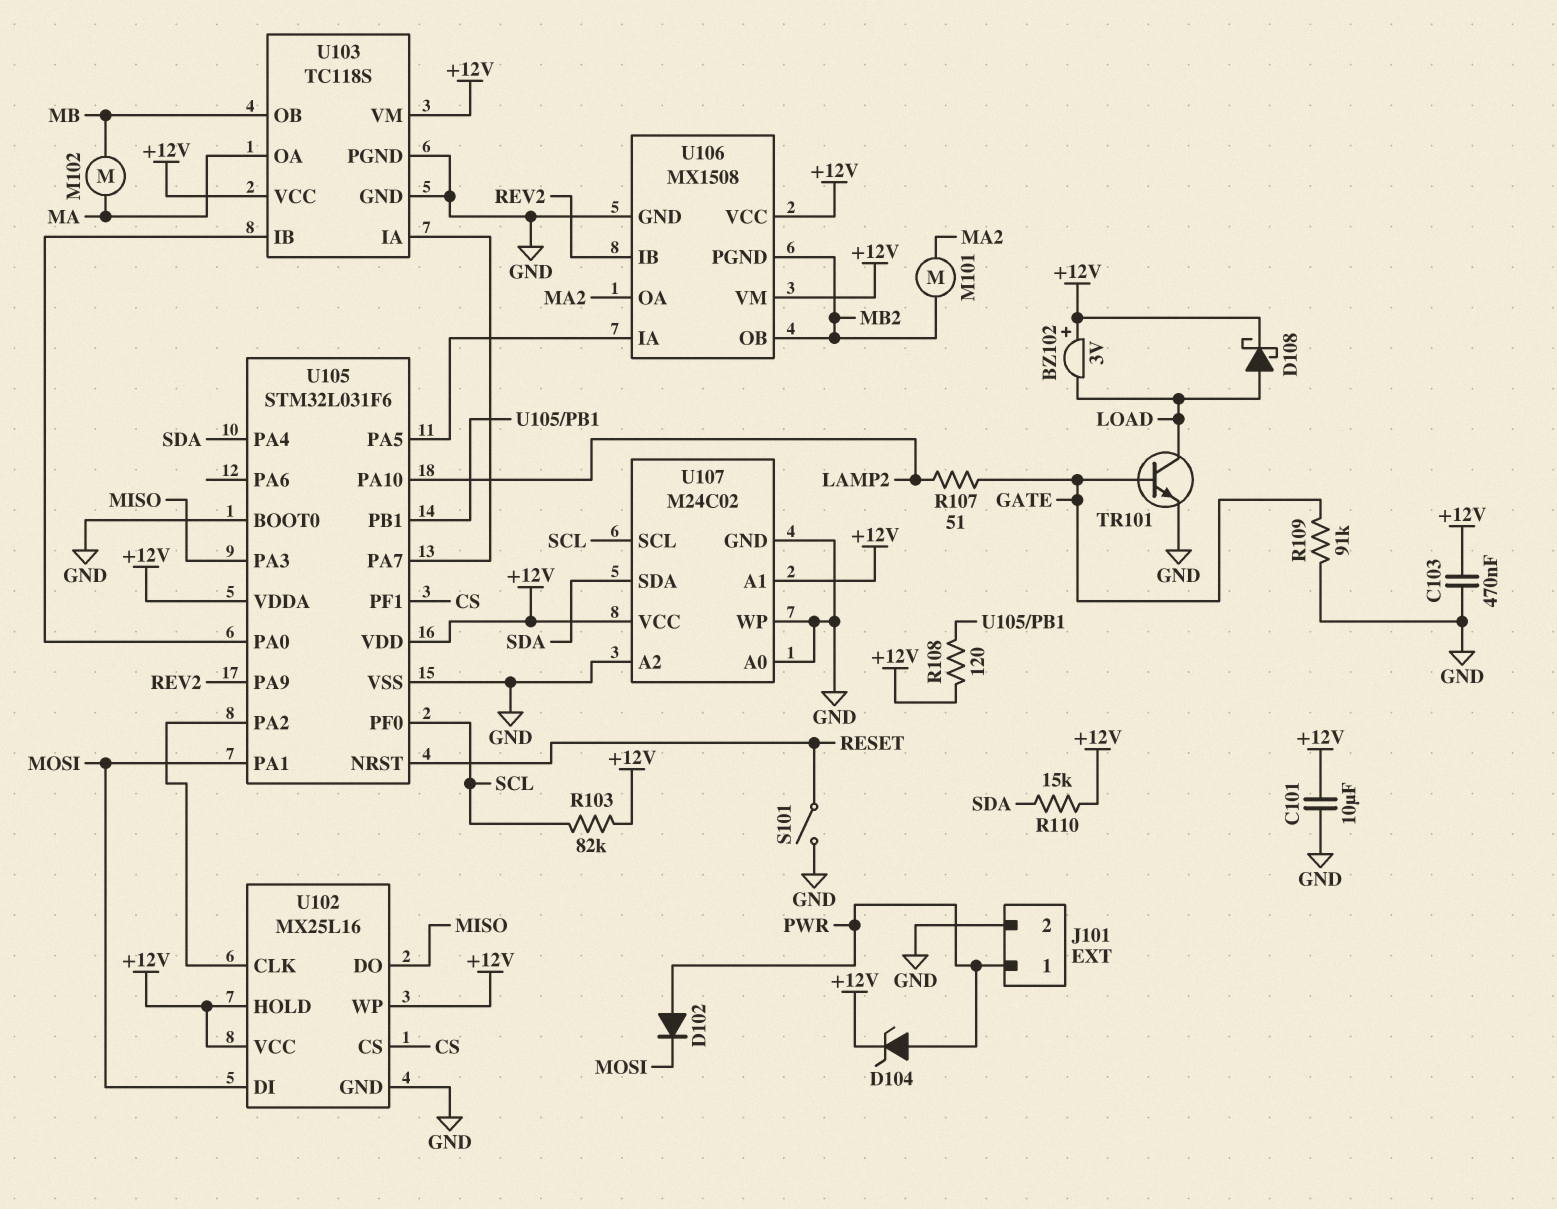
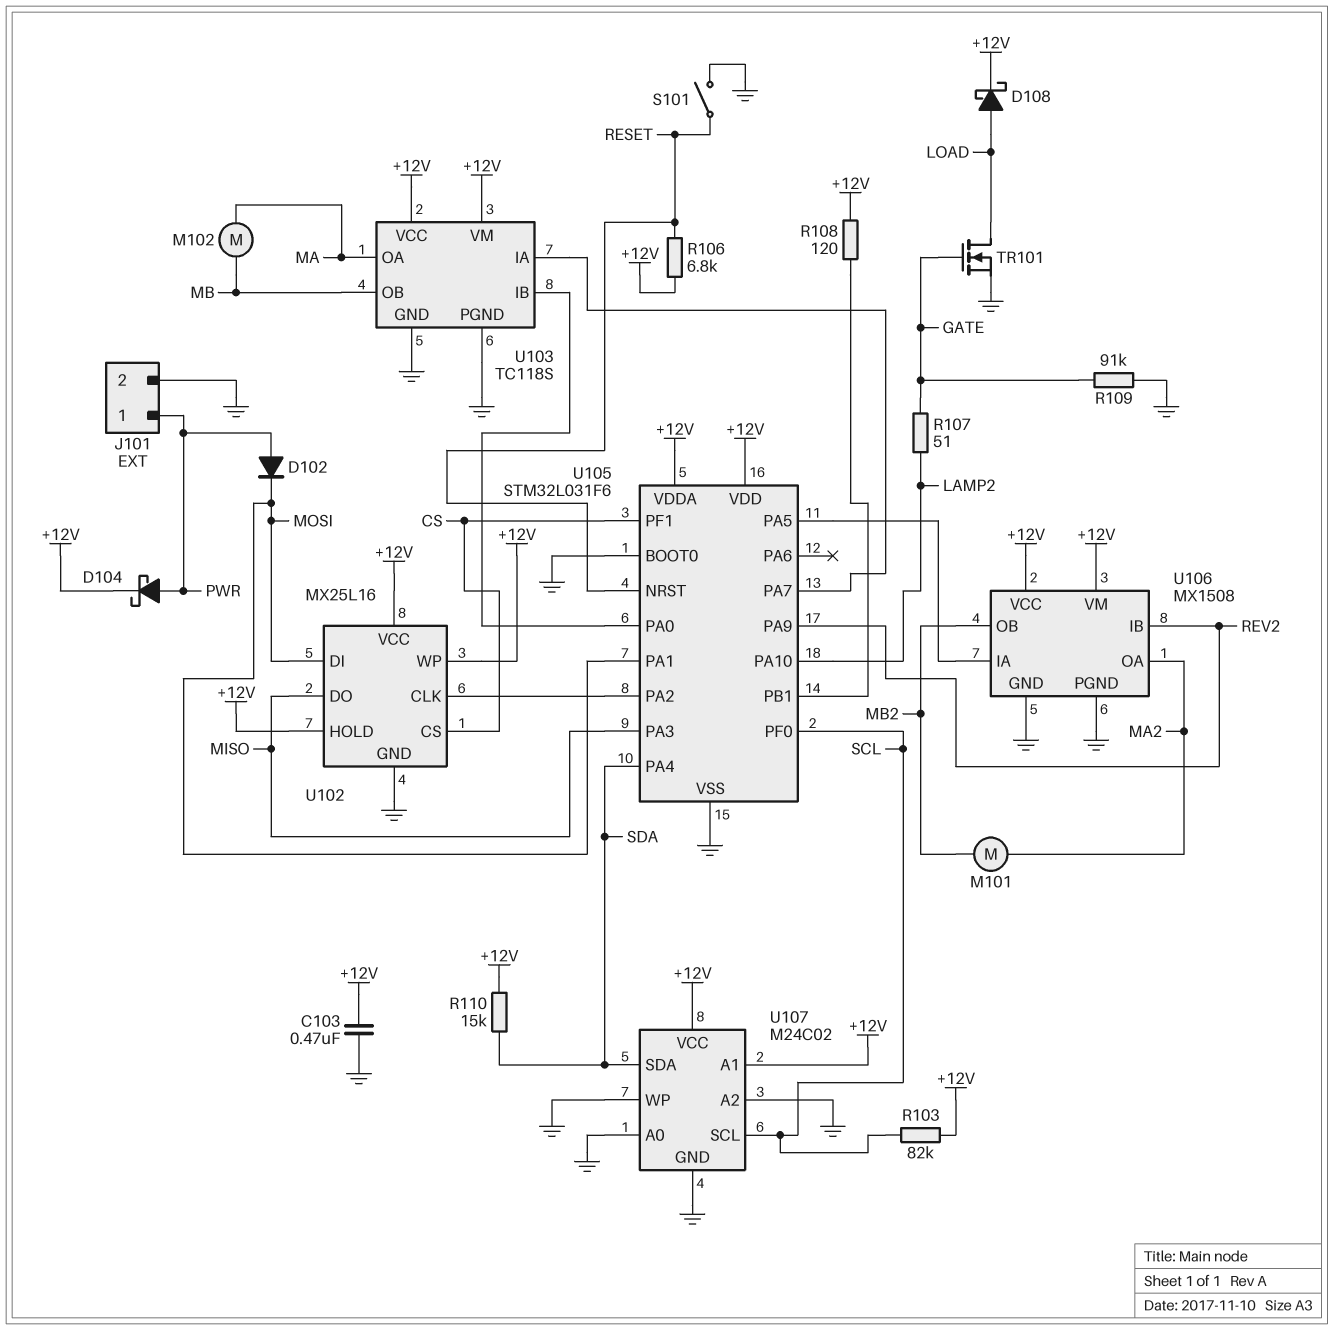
BZ102: buzzer 3V (plus +12V, minus LOAD) -> none
C101: 10uF (+12V, GND) -> none
D104: zener (A PWR, K +12V) -> schottky (A PWR, K +12V)
R106: none -> 6.8k (+12V, RESET)
TR101: NPN (B GATE, C LOAD, E GND) -> NMOS (G GATE, D LOAD, S GND)
U106 pin PGND: MB2 -> GND

